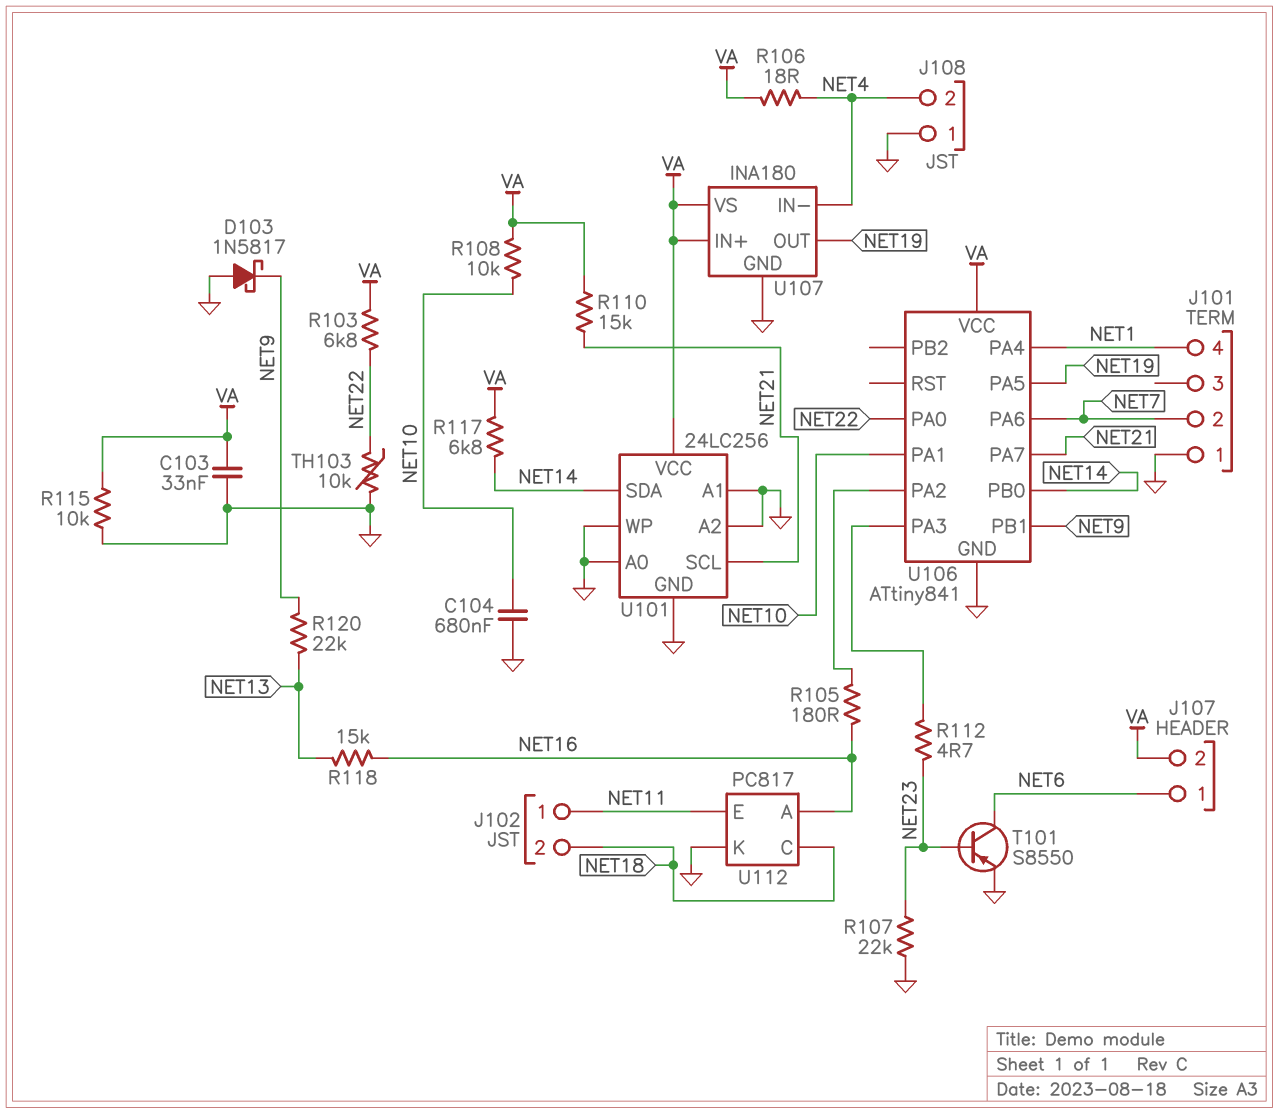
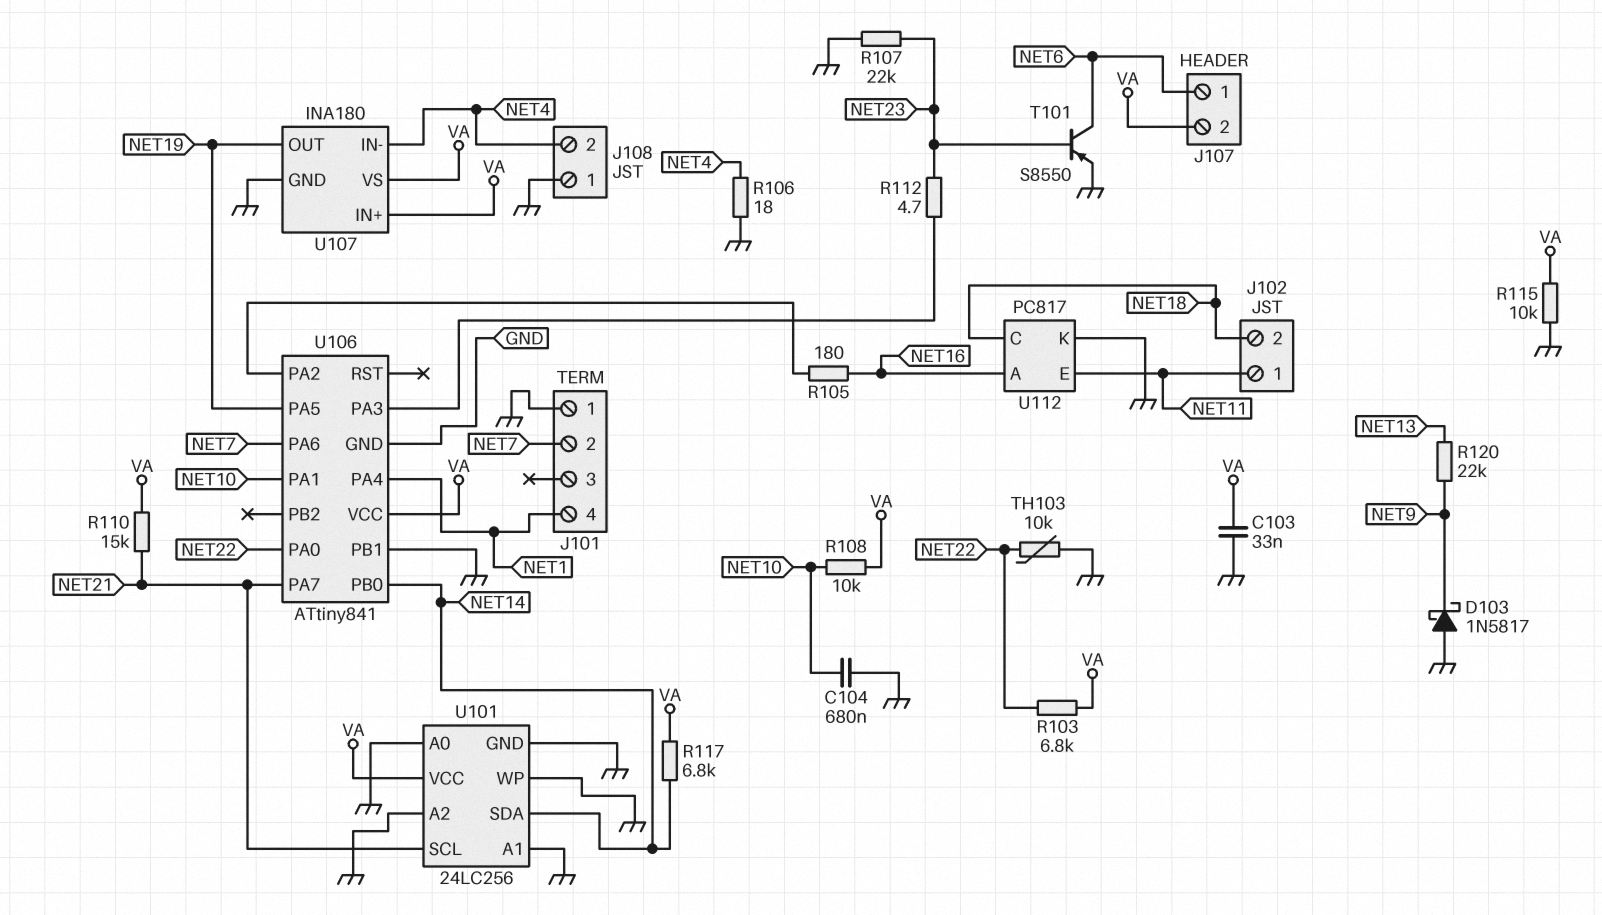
R106: 18 (NET4, VA) -> 18 (GND, NET4)
R118: 15k (NET13, NET16) -> none
U106 pin PB1: NET9 -> GND

